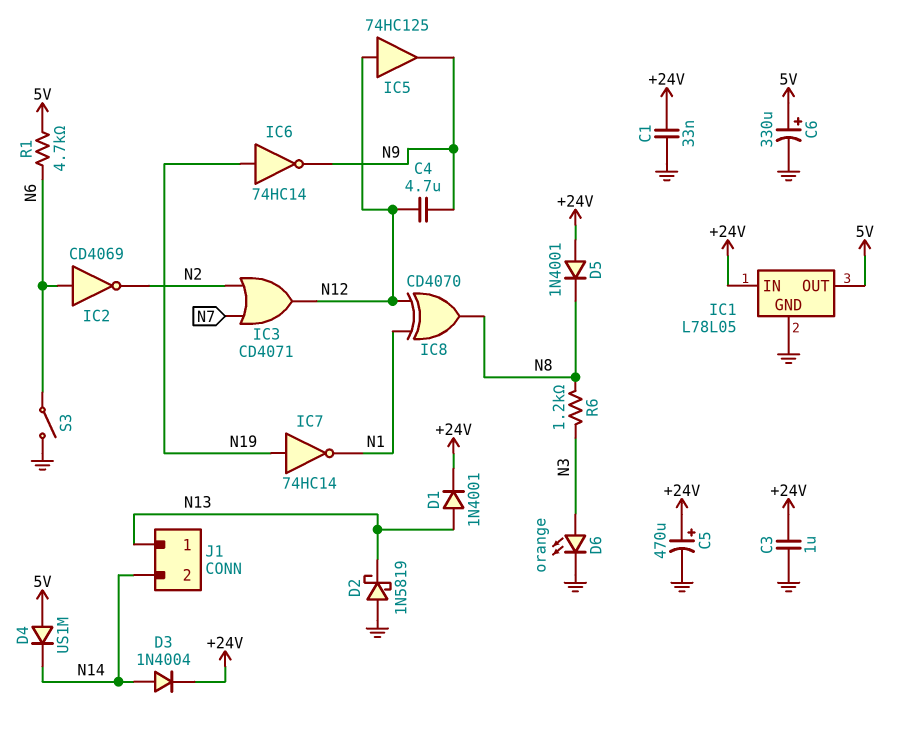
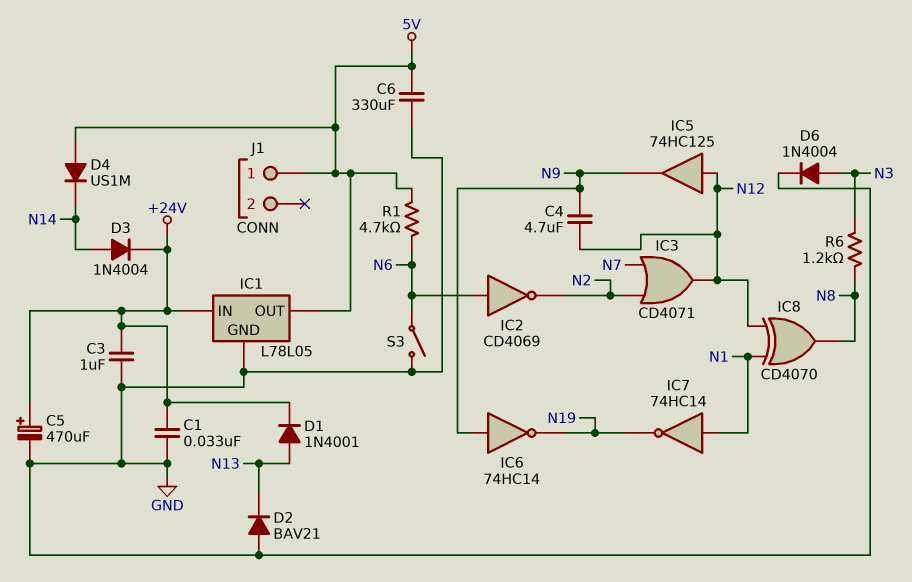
C6: 330uF (plus 5V, minus GND) -> 330uF (5V, GND)
D2: schottky 1N5819 (A GND, K N13) -> diode BAV21 (A GND, K N13)
D5: diode 1N4001 (A +24V, K N8) -> none
D6: LED orange (A N3, K GND) -> diode 1N4004 (A N3, K GND)
IC6: NOT 74HC14 (in N19, out N9) -> NOT 74HC14 (in N9, out N19)
IC7: NOT 74HC14 (in N19, out N1) -> NOT 74HC14 (in N1, out N19)
J1 pin 1: N13 -> 5V
J1 pin 2: N14 -> none

